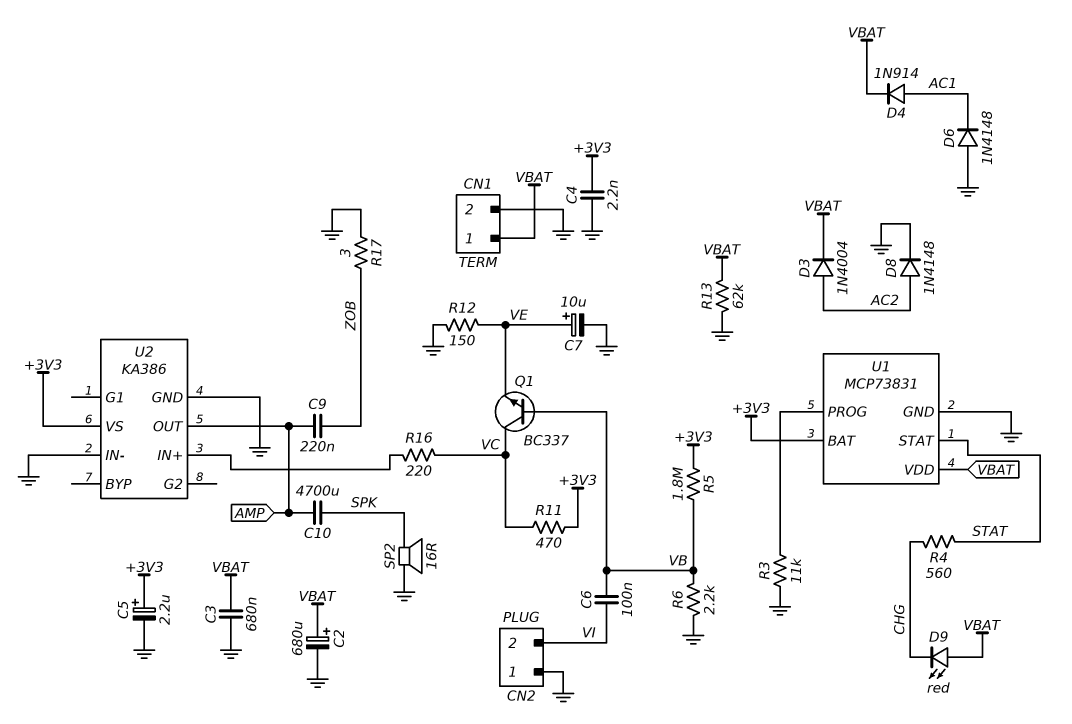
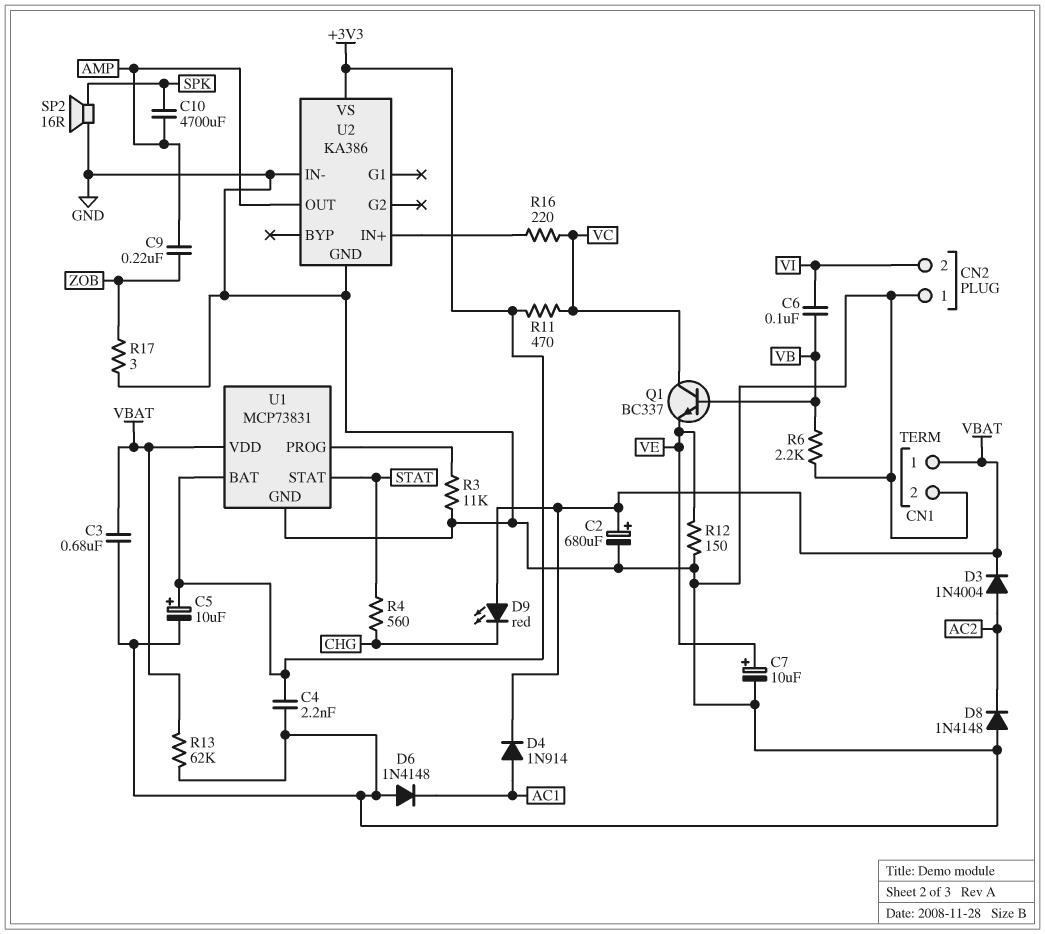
C5: 2.2uF (plus +3V3, minus GND) -> 10uF (plus +3V3, minus GND)
D8: diode 1N4148 (A AC2, K GND) -> diode 1N4148 (A GND, K AC2)
R5: 1.8M (+3V3, VB) -> none

